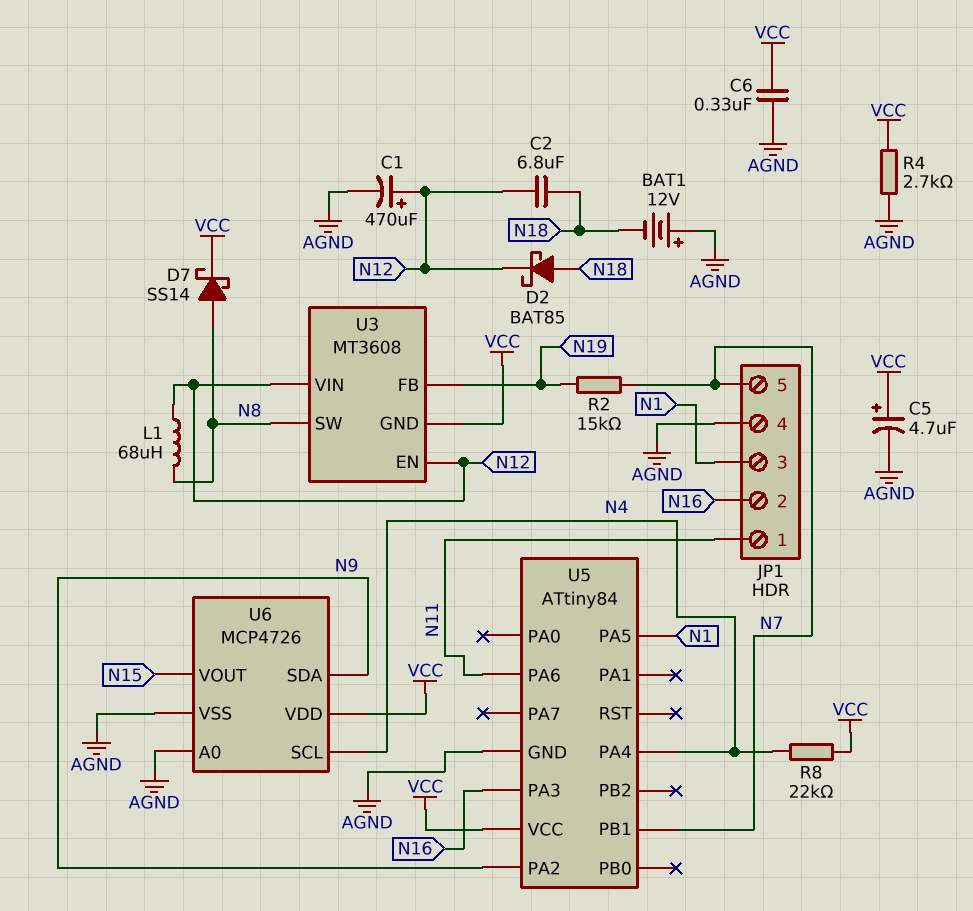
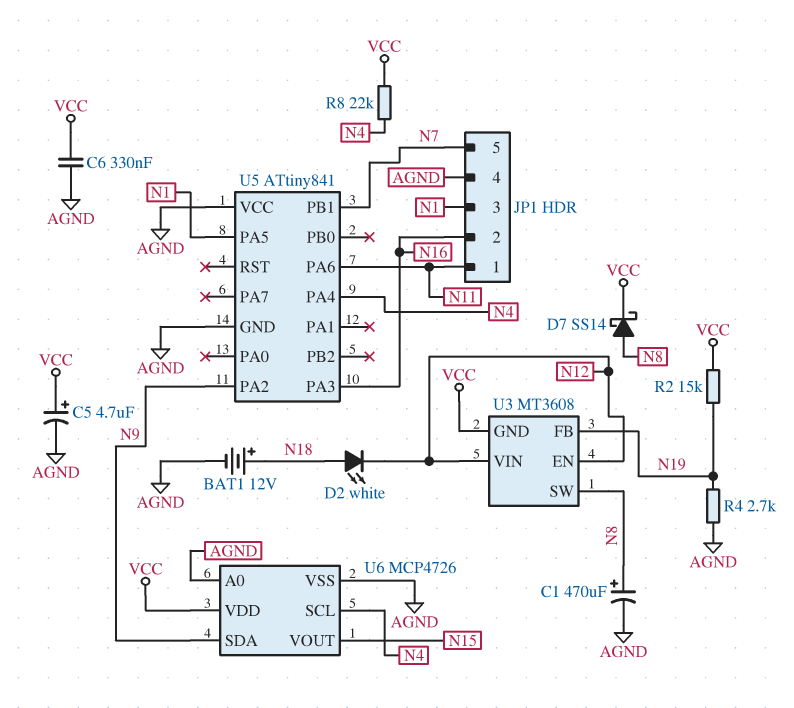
BAT1: 12V (plus AGND, minus N18) -> 12V (plus N18, minus AGND)
C1: 470uF (plus N12, minus AGND) -> 470uF (plus N8, minus AGND)
C2: 6.8uF (N12, N18) -> none
D2: schottky BAT85 (A N18, K N12) -> LED white (A N18, K N12)
L1: 68uH (N8, N12) -> none
R2: 15k (N7, N19) -> 15k (N19, VCC)
R4: 2.7k (AGND, VCC) -> 2.7k (AGND, N19)
U5: ATtiny84 -> ATtiny841
U5 pin VCC: VCC -> AGND

